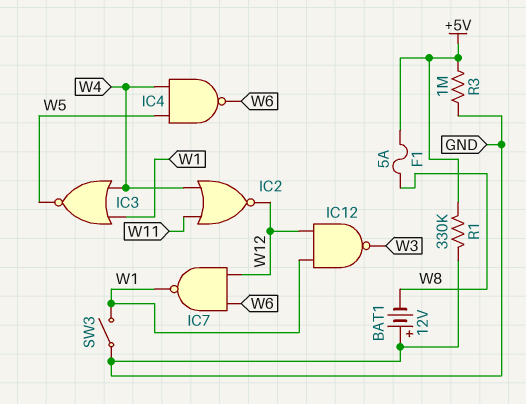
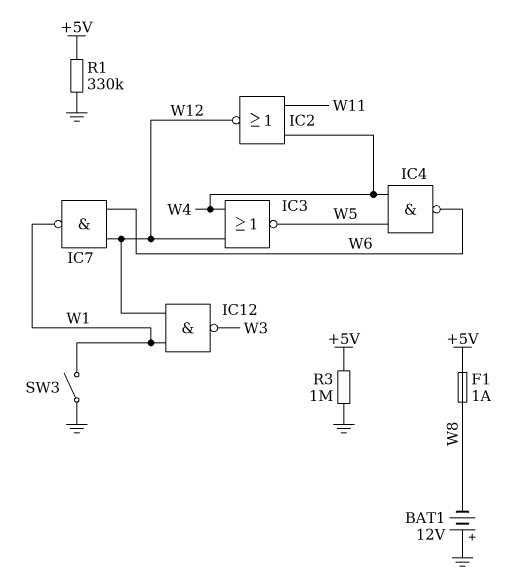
F1: 5A (+5V, W8) -> 1A (+5V, W8)
IC3: NOR (in W1, in W4, out W5) -> NOR (in W4, in W12, out W5)

